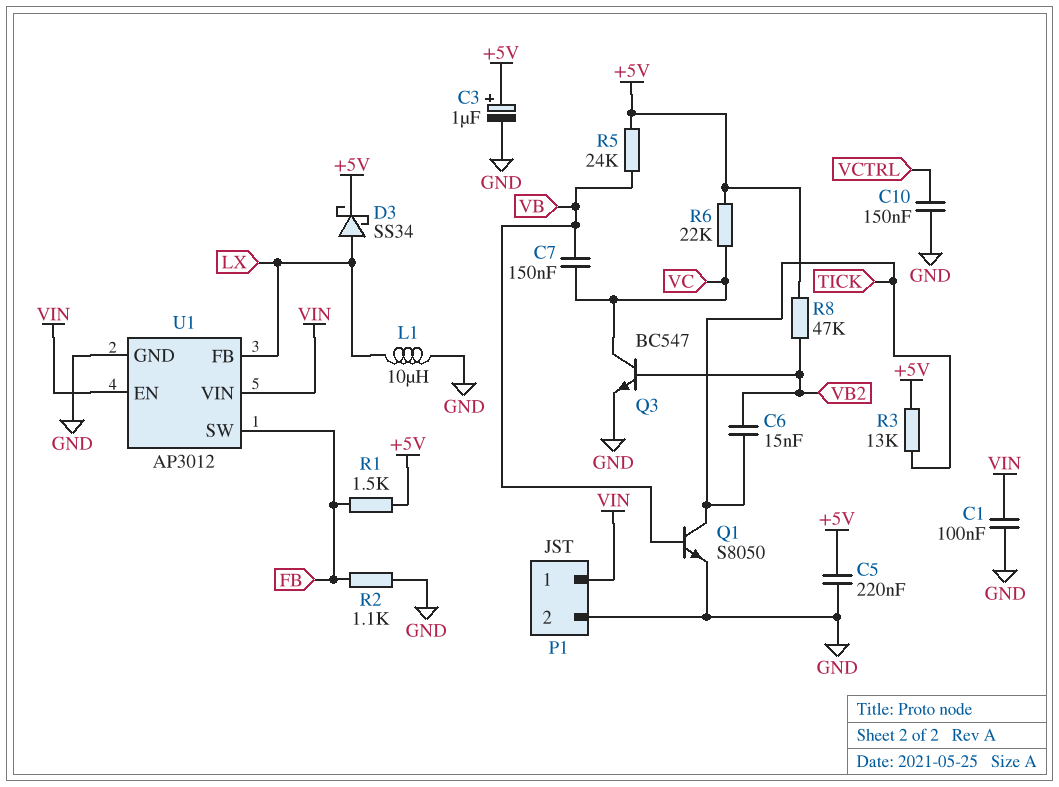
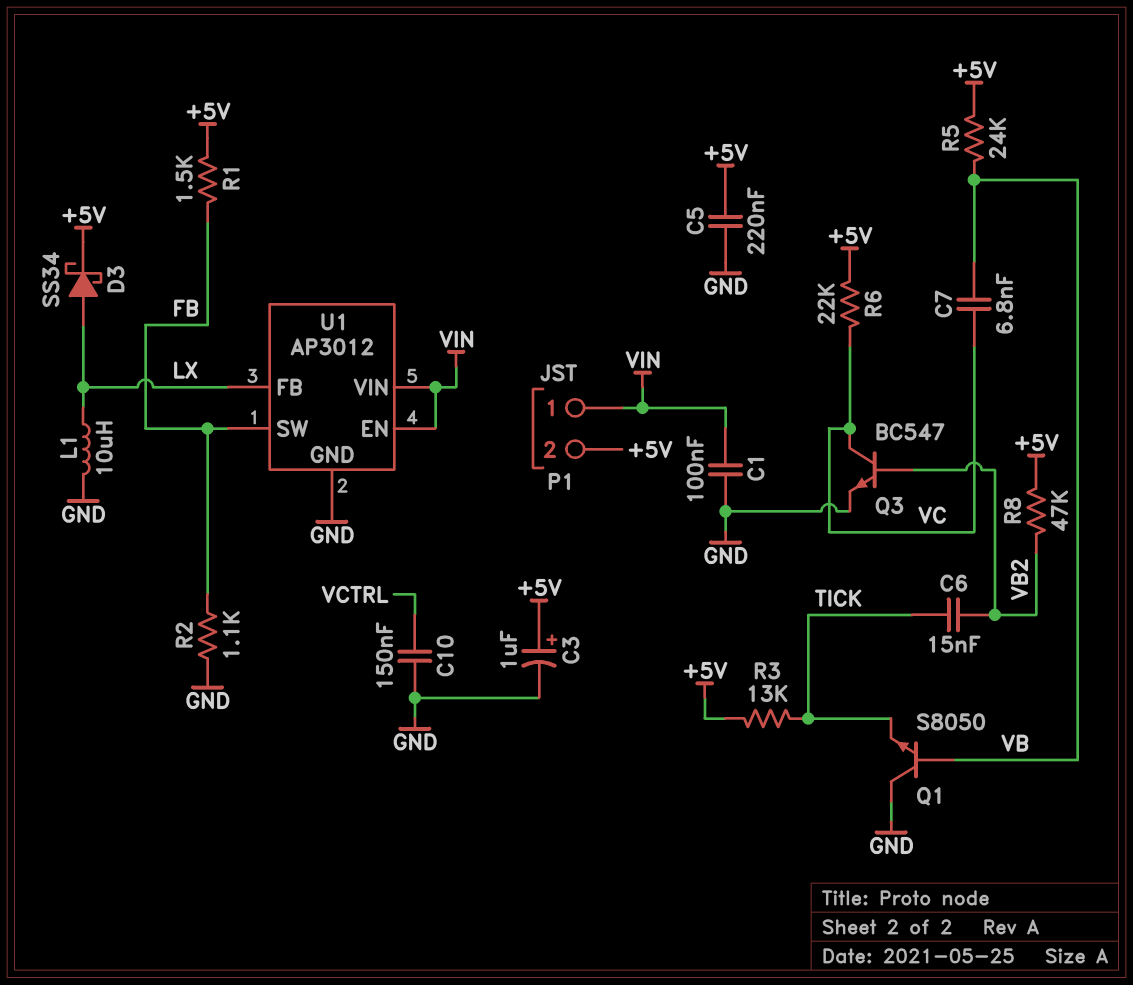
C7: 150nF (VB, VC) -> 6.8nF (VB, VC)
P1 pin 2: GND -> +5V
Q1: NPN S8050 (B VB, C TICK, E GND) -> NPN S8050 (B VB, C GND, E TICK)

